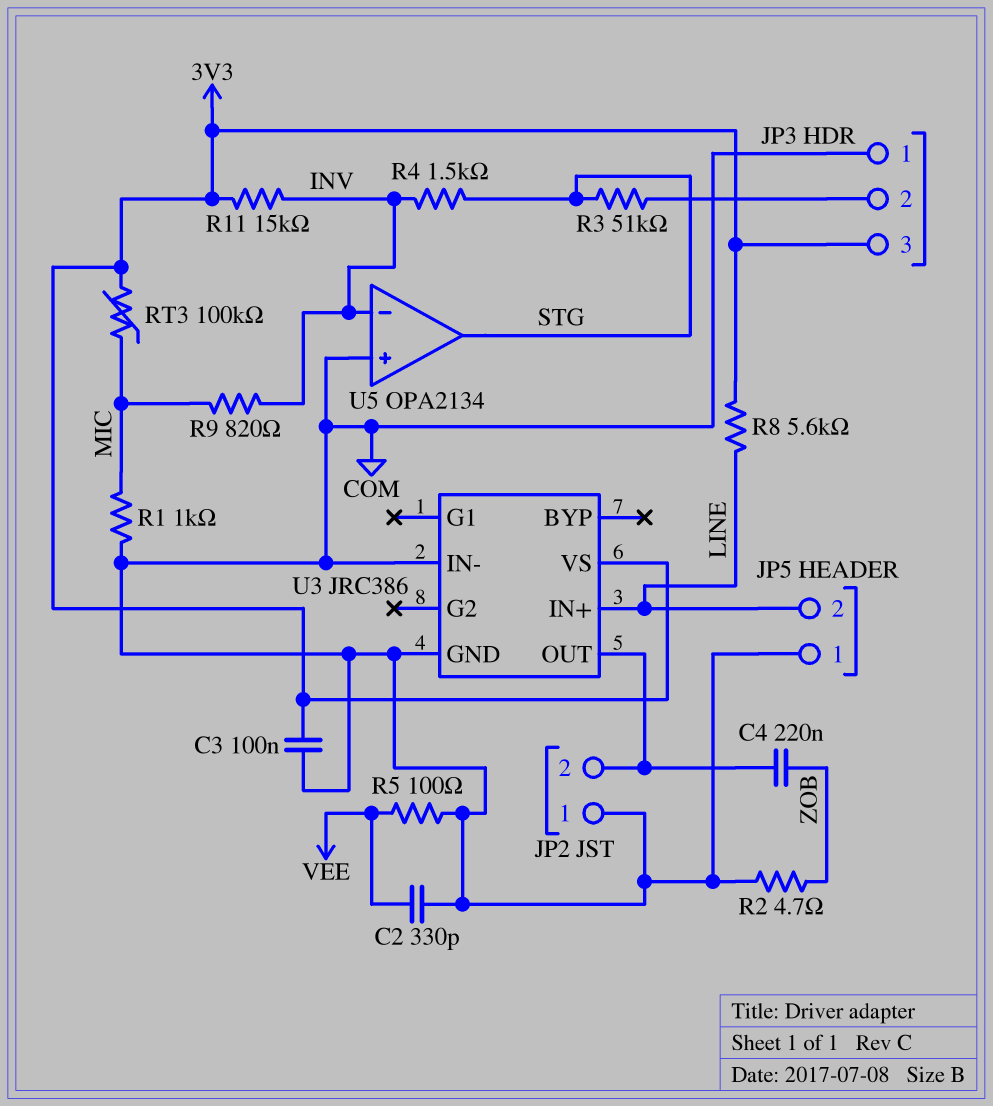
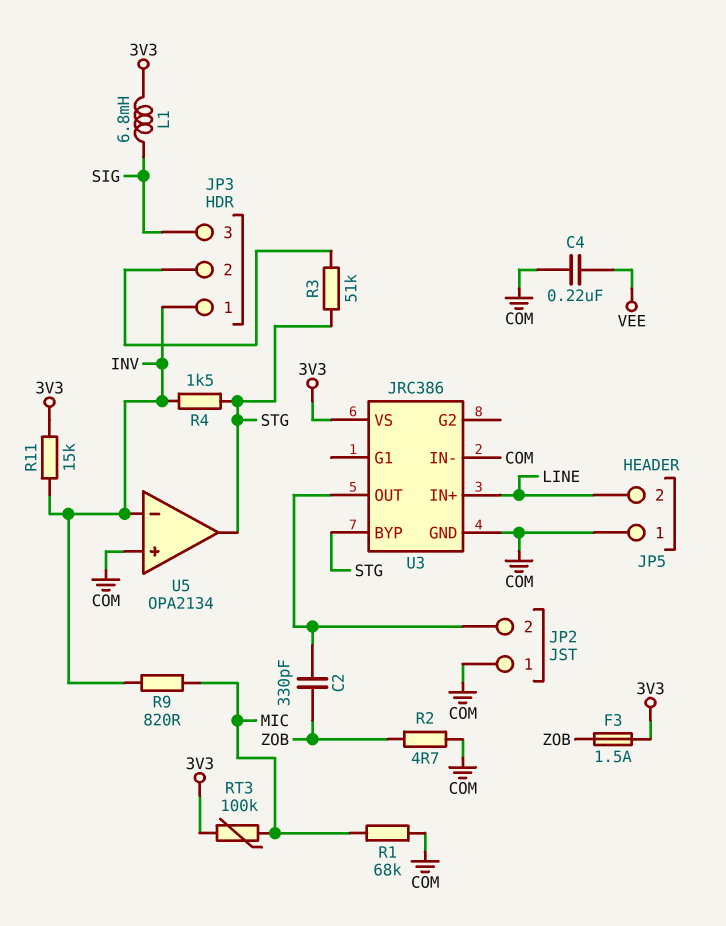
C2: 330pF (COM, VEE) -> 330pF (JP2/2, ZOB)
C3: 100nF (3V3, COM) -> none
C4: 220nF (JP2/2, ZOB) -> 220nF (COM, VEE)
F3: none -> 1.5A (3V3, ZOB)
JP3 pin 1: COM -> INV
JP3 pin 3: 3V3 -> SIG
L1: none -> 6.8mH (3V3, SIG)
R1: 1k (COM, MIC) -> 68k (COM, MIC)
R5: 100 (COM, VEE) -> none
R8: 5.6k (3V3, LINE) -> none
U3 pin BYP: none -> STG

